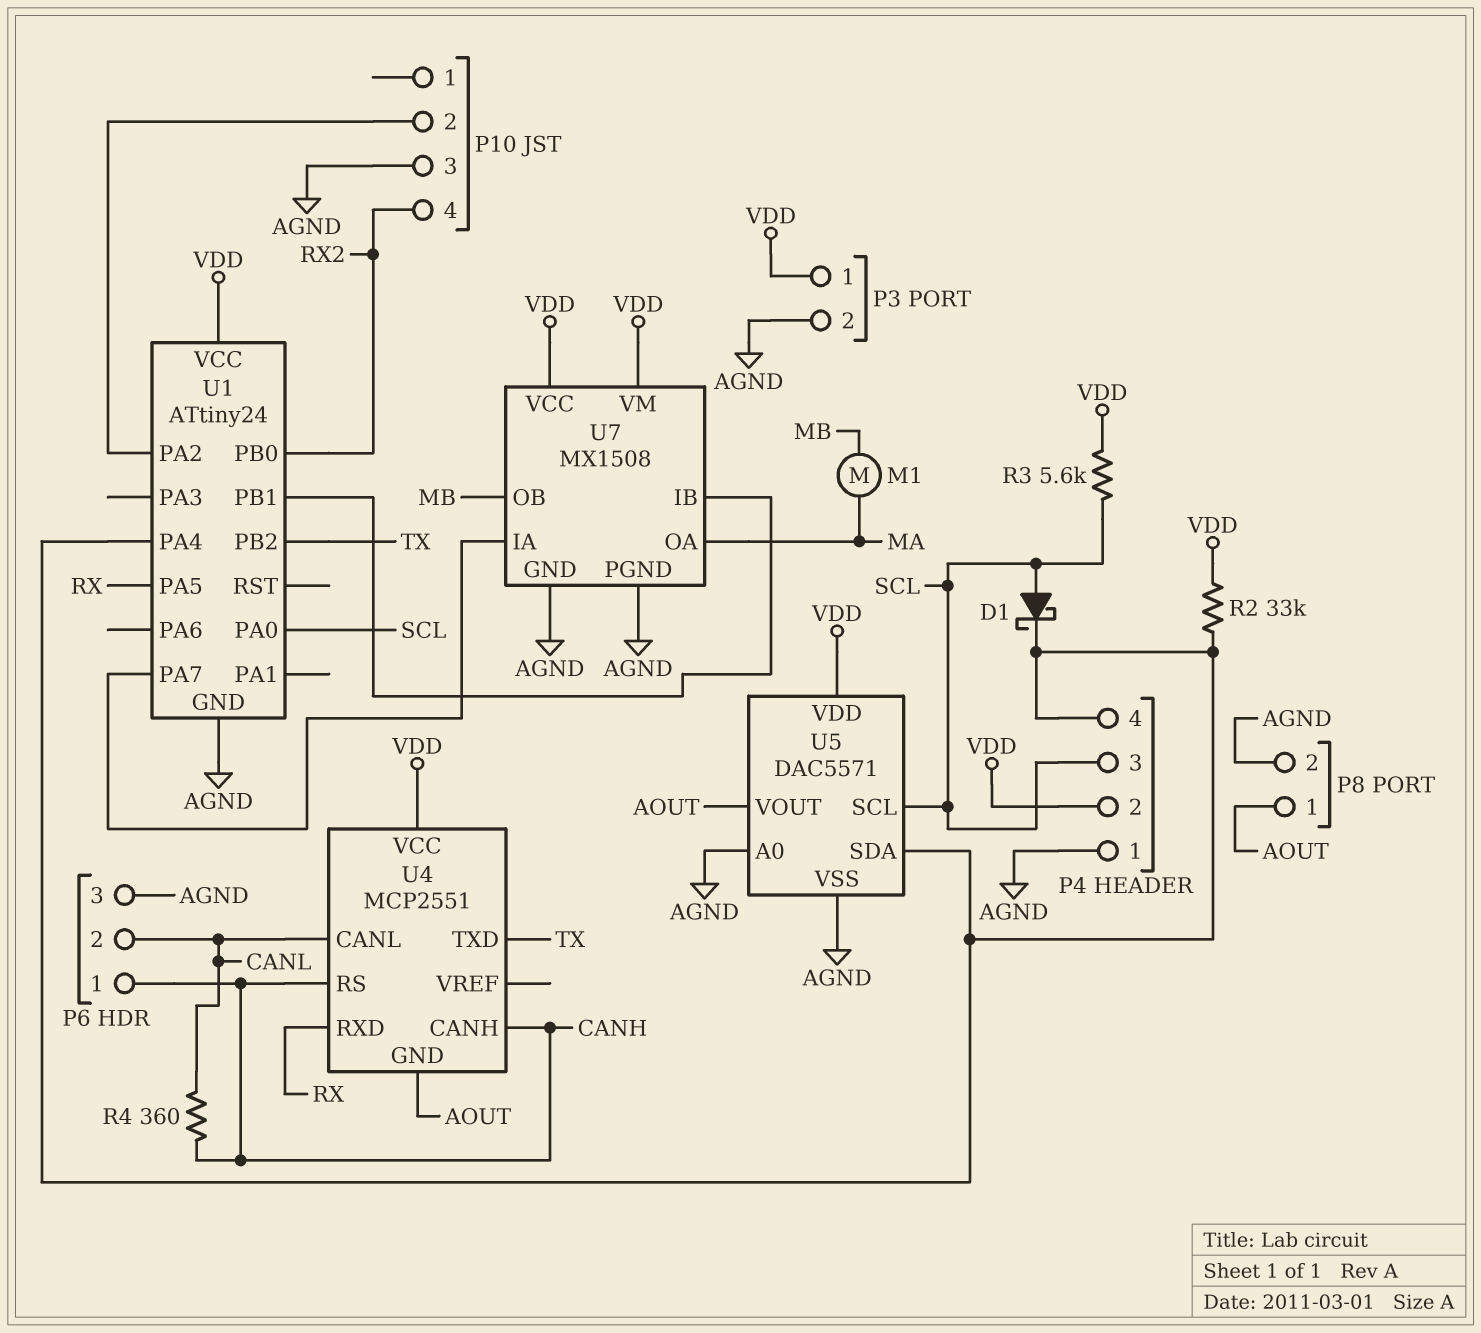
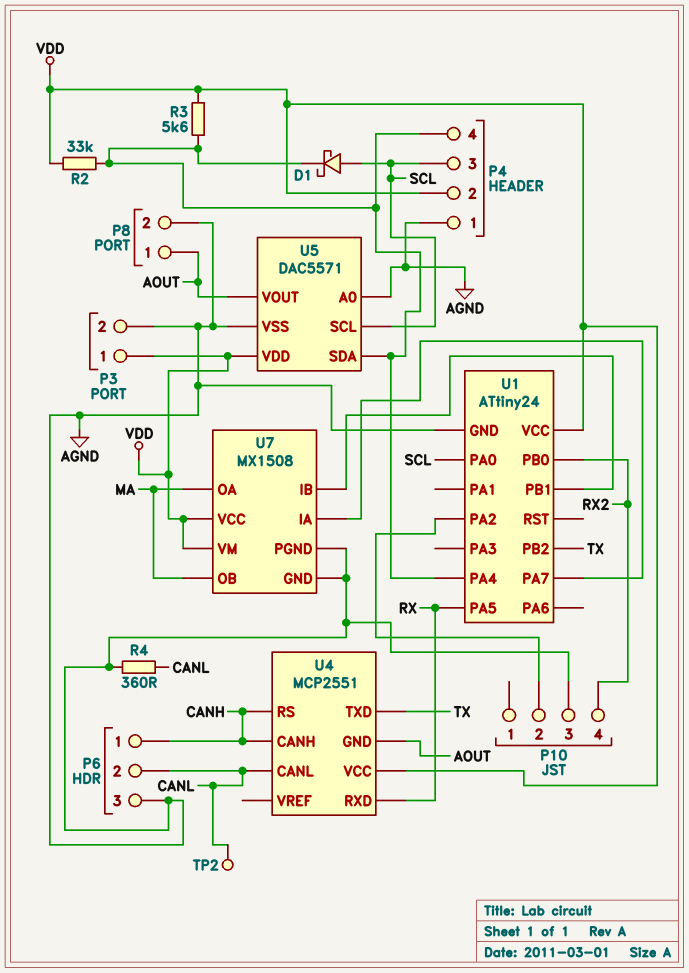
M1: motor (MA, MB) -> none
R3: 5.6k (SCL, VDD) -> 5.6k (P4/4, VDD)
R4: 360 (CANH, CANL) -> 360 (AGND, CANL)
TP2: none -> test point (CANL)
U7 pin OB: MB -> MA

